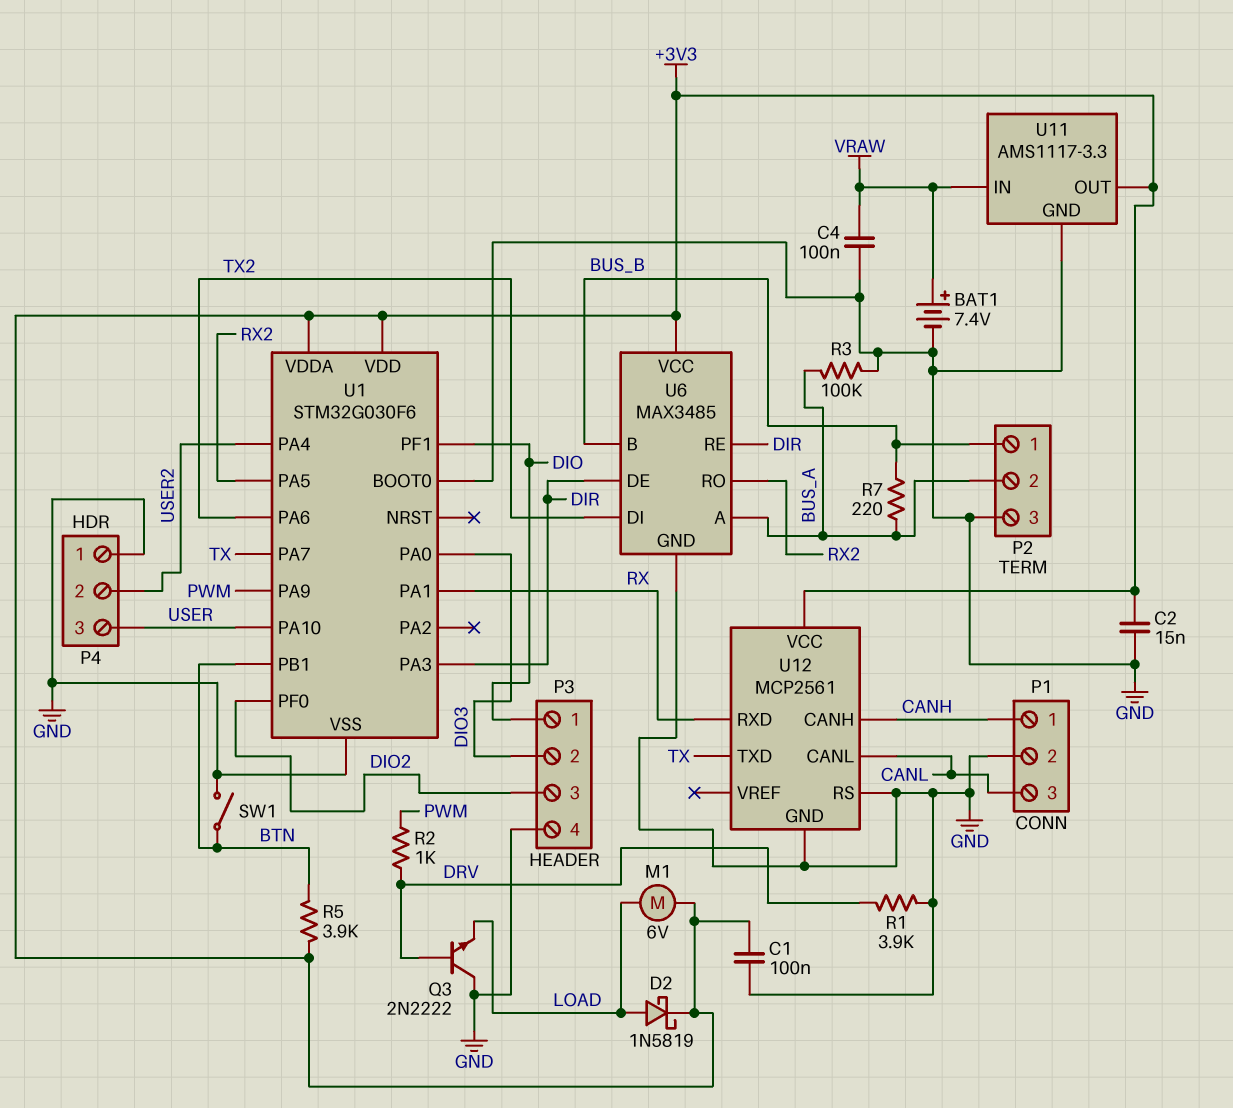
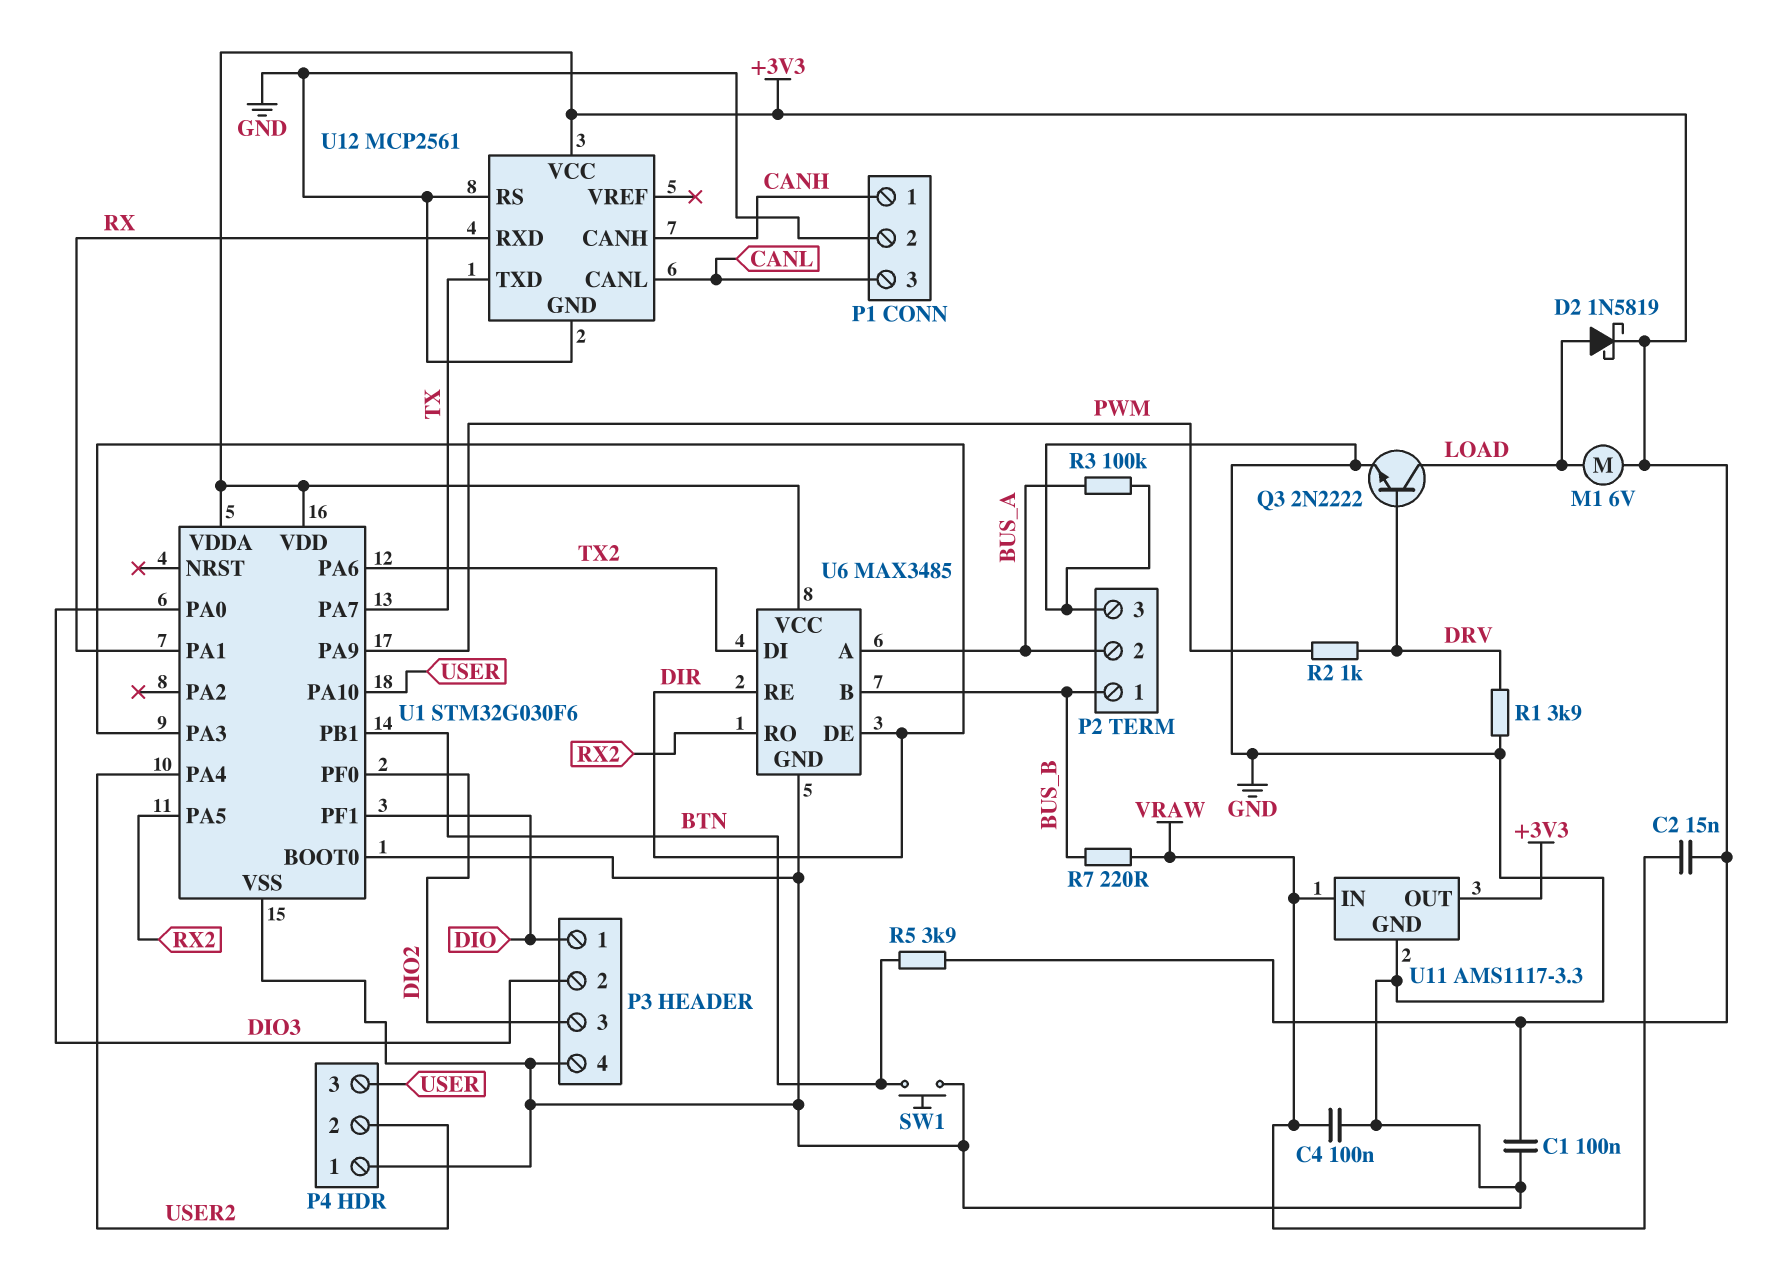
BAT1: 7.4V (plus VRAW, minus GND) -> none
C2: 15nF (+3V3, GND) -> 15nF (+3V3, VRAW)
Q3: NPN 2N2222 (B DRV, C GND, E LOAD) -> NPN 2N2222 (B DRV, C LOAD, E GND)
R7: 220 (BUS_A, BUS_B) -> 220 (BUS_B, VRAW)
SW1: switch (BTN, GND) -> button (BTN, GND)

